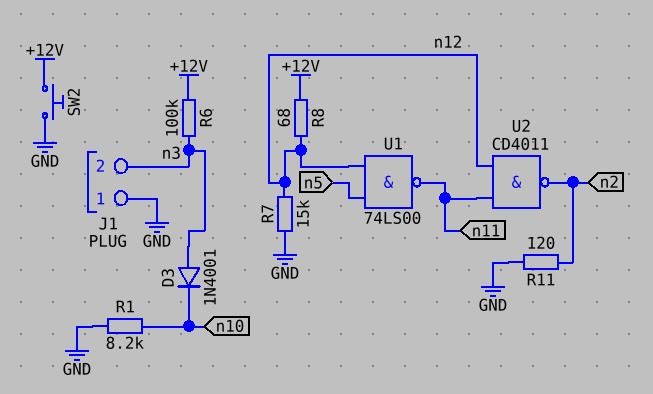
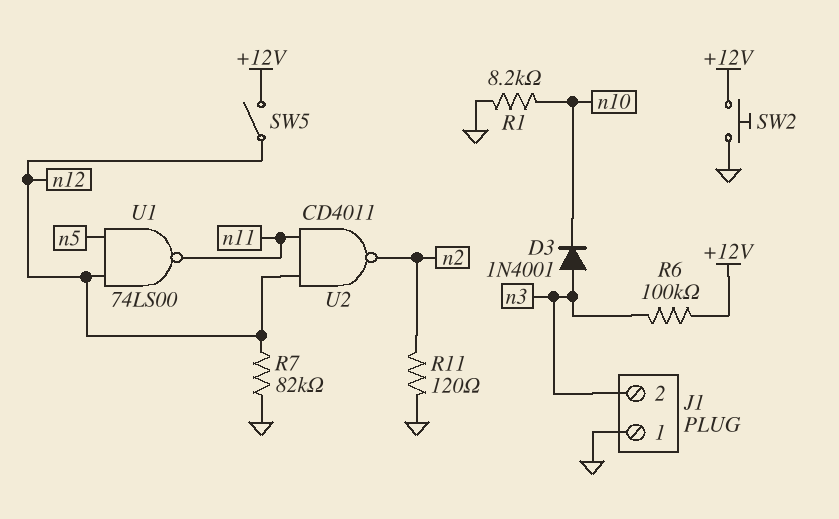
R7: 15k (GND, n12) -> 82k (GND, n12)
R8: 68 (+12V, n12) -> none
SW5: none -> switch (+12V, n12)

